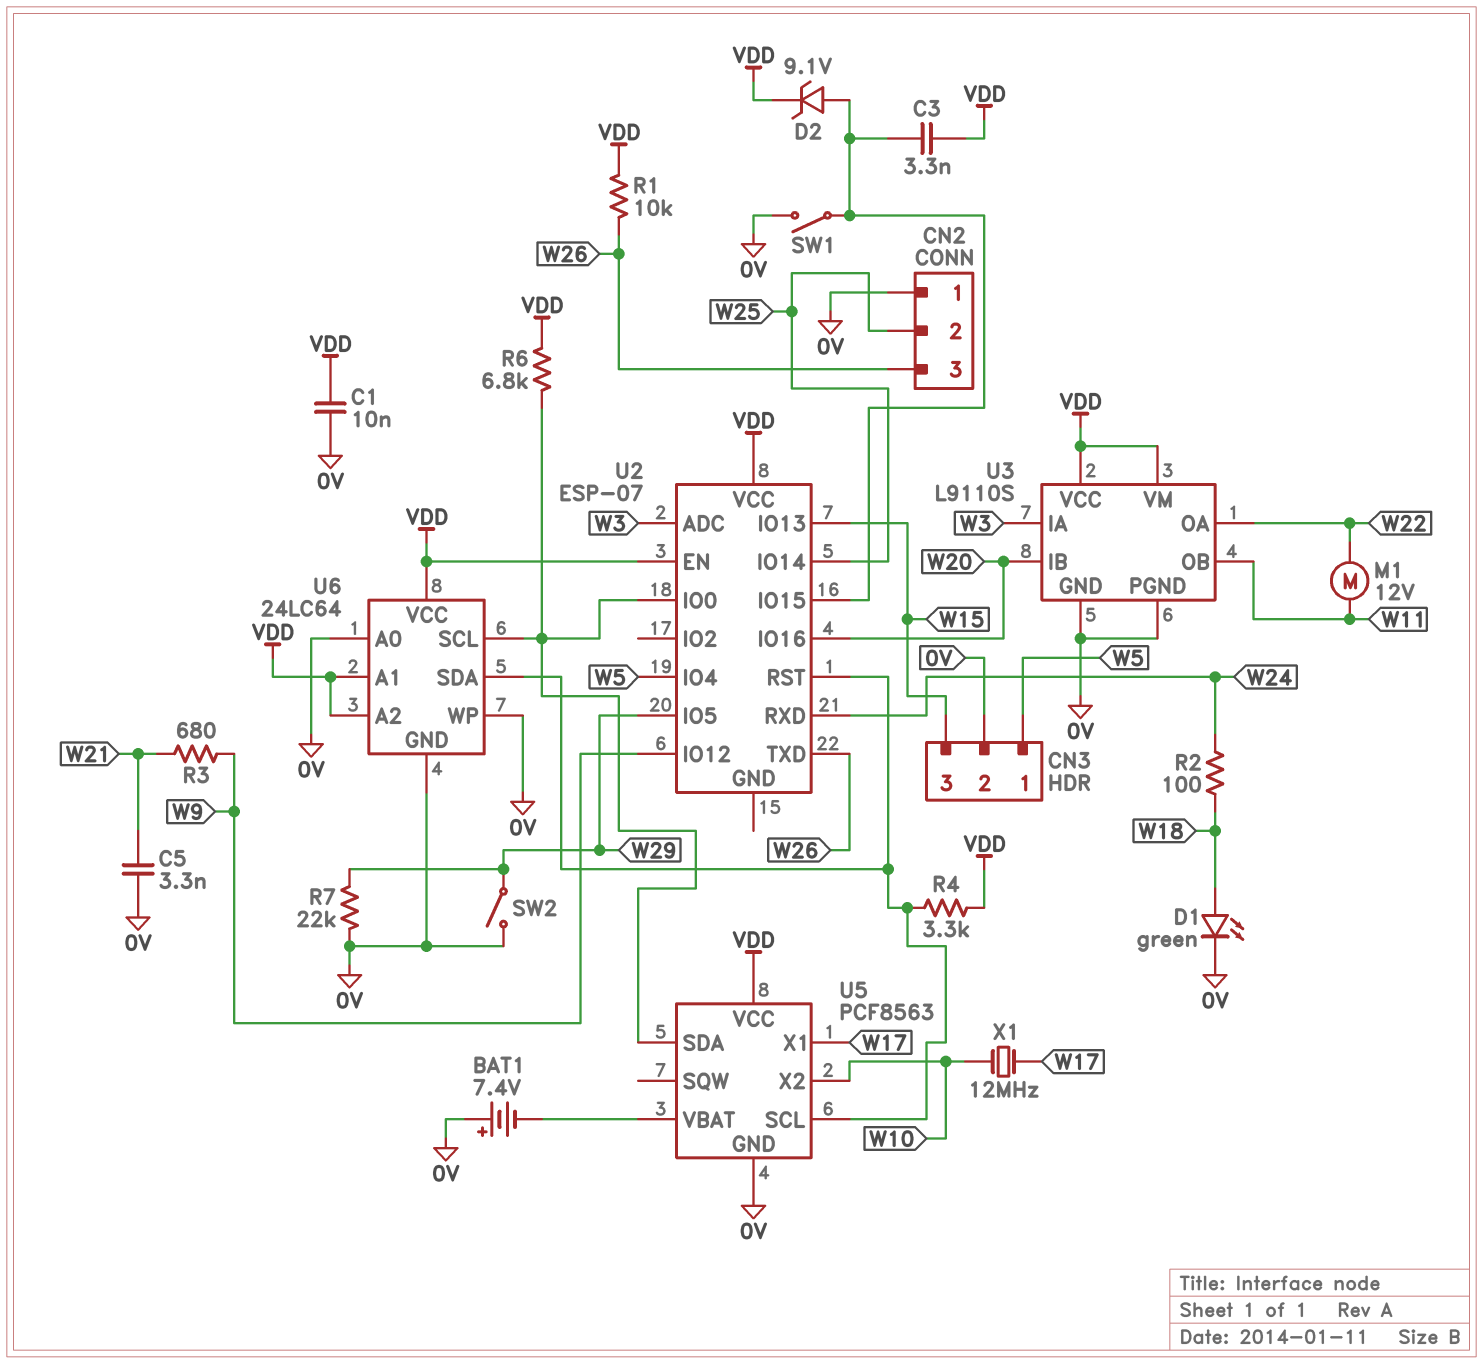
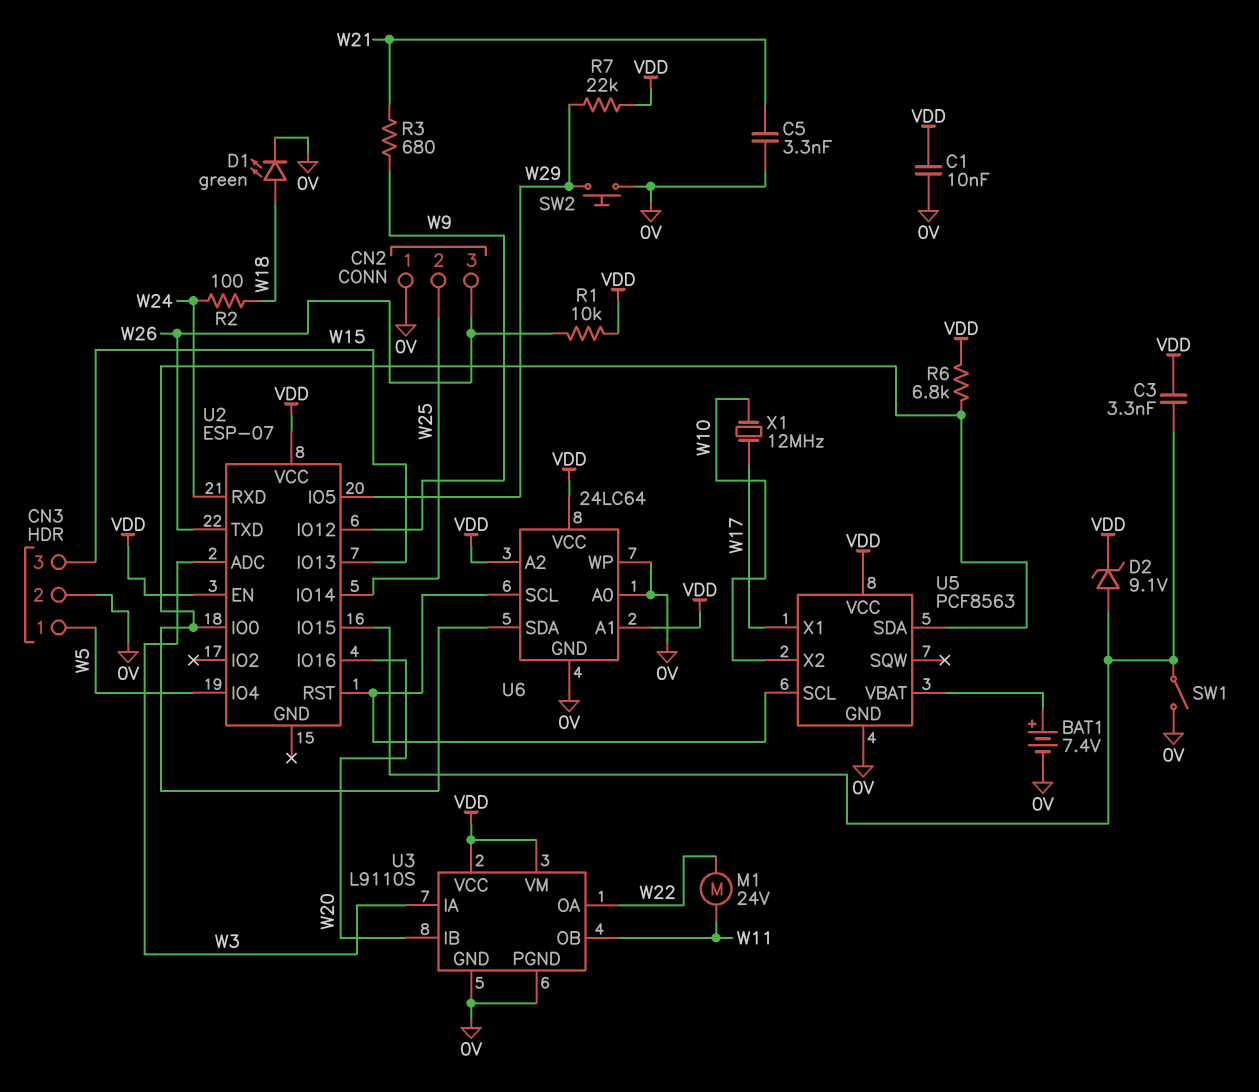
BAT1: 7.4V (plus 0V, minus U5/VBAT) -> 7.4V (plus U5/VBAT, minus 0V)
M1: motor 12V (W11, W22) -> motor 24V (W11, W22)
R4: 3.3k (U2/RST, VDD) -> none
R7: 22k (0V, W29) -> 22k (VDD, W29)
SW2: switch (0V, W29) -> button (0V, W29)
U6 pin SCL: U2/IO0 -> U2/RST
U6 pin SDA: U2/RST -> U2/IO0

